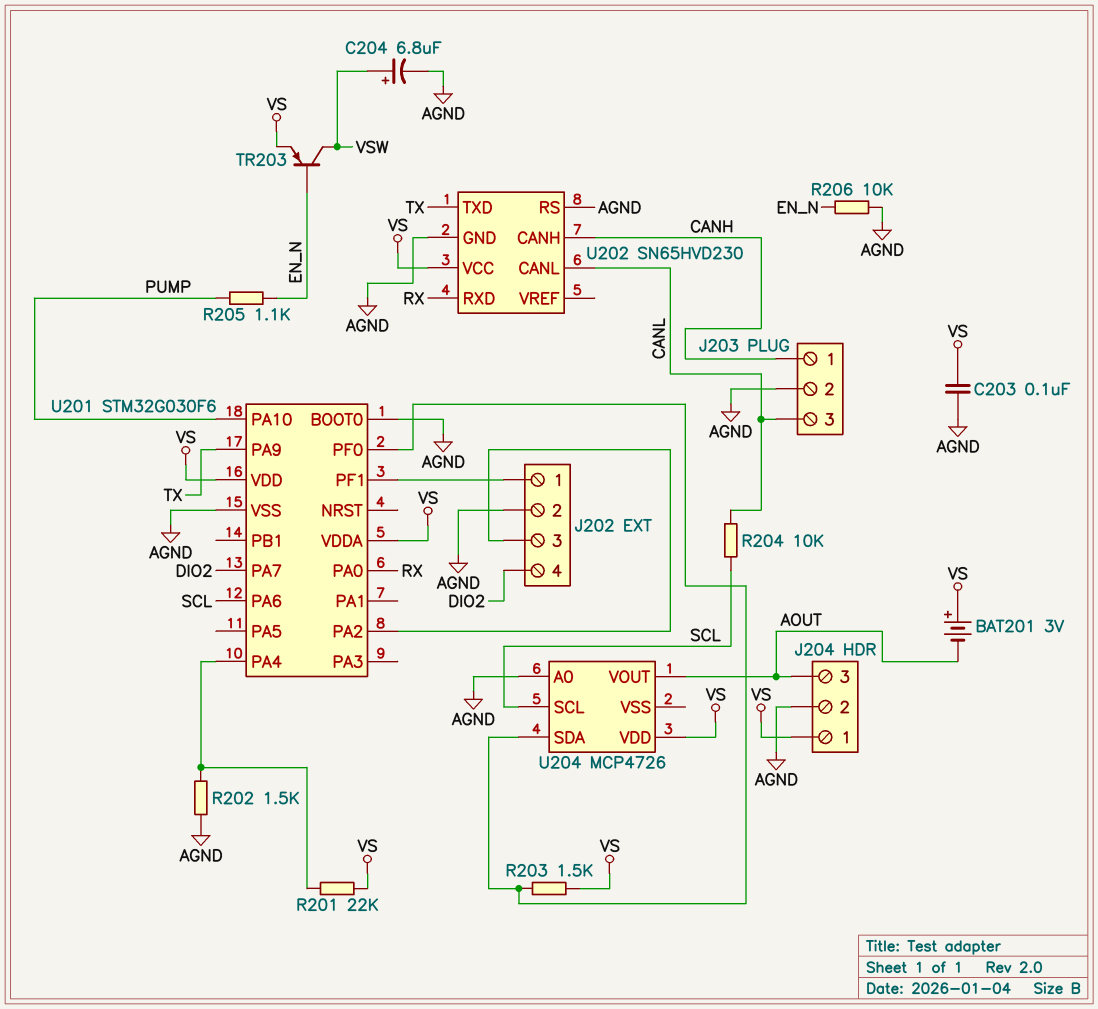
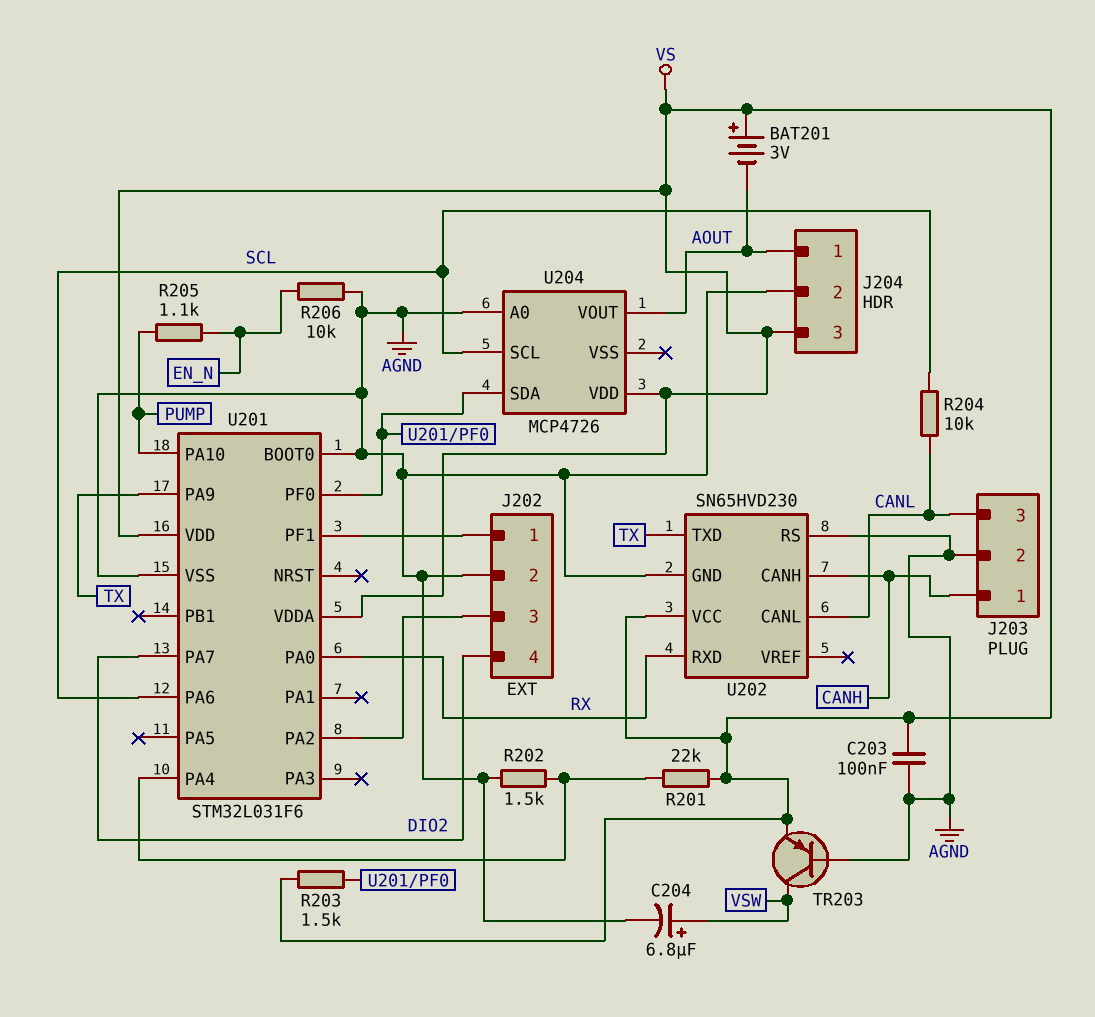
J204 pin 1: VS -> AOUT
J204 pin 3: AOUT -> VS
TR203: PNP (B EN_N, C VSW, E VS) -> PNP (B AGND, C VSW, E VS)
U201: STM32G030F6 -> STM32L031F6

